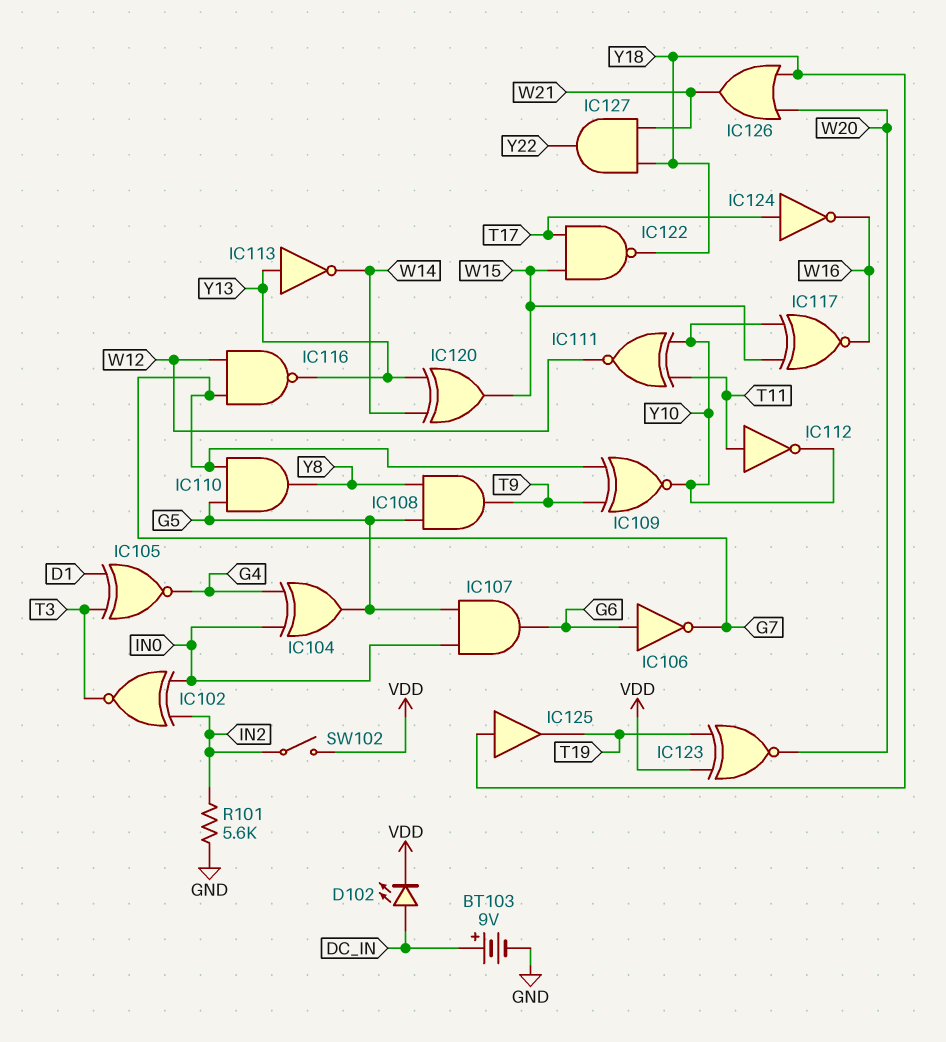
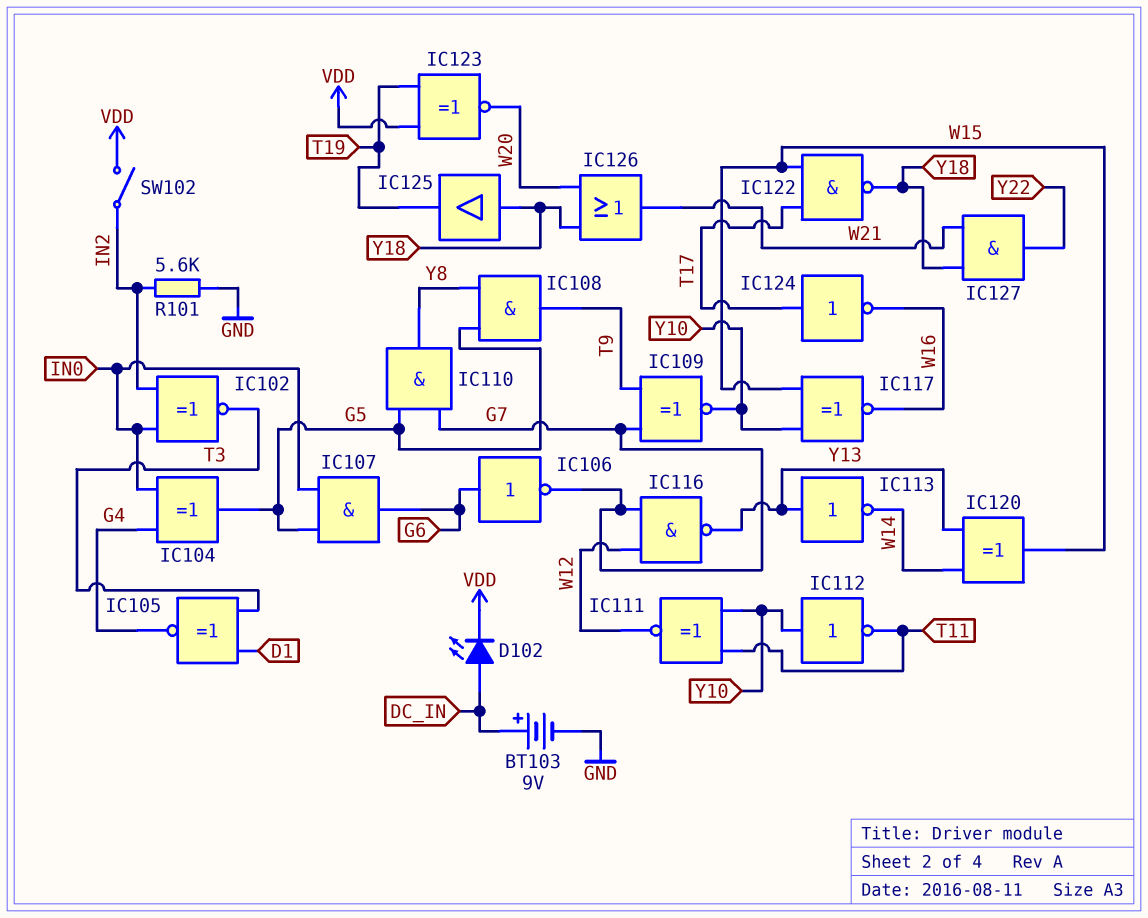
IC112: NOT (in T11, out Y10) -> NOT (in Y10, out T11)

